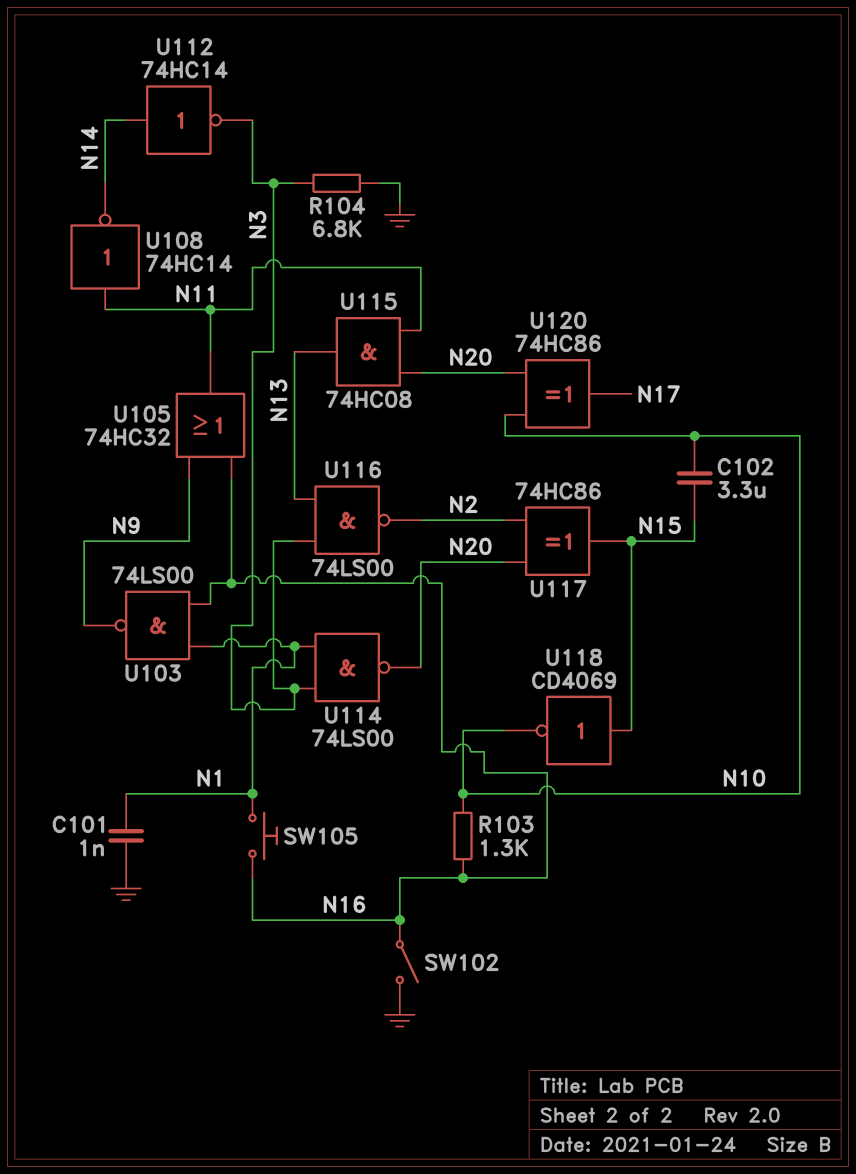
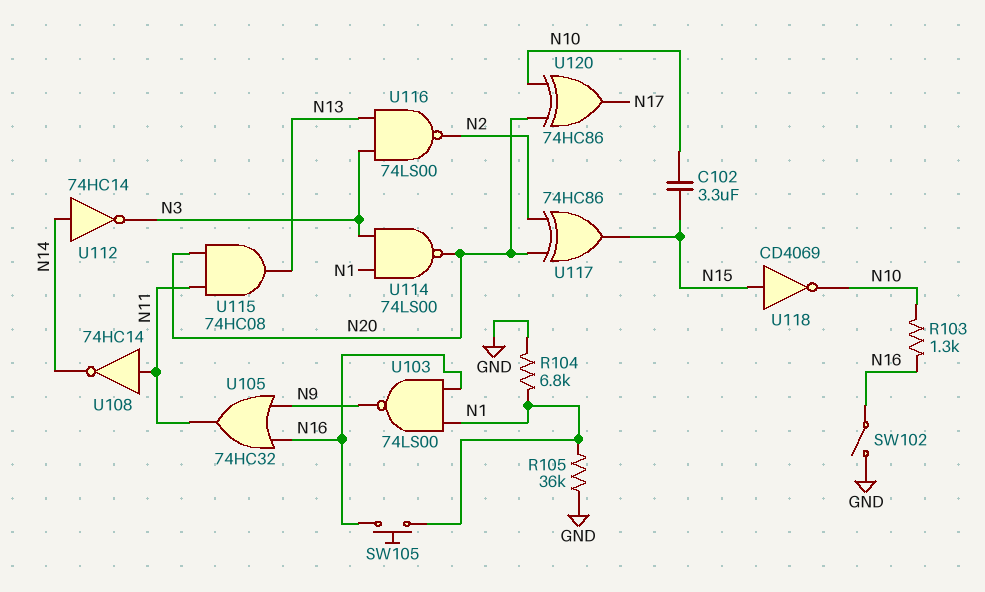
C101: 1nF (GND, N1) -> none
R104: 6.8k (GND, N3) -> 6.8k (GND, N1)
R105: none -> 36k (GND, N1)

